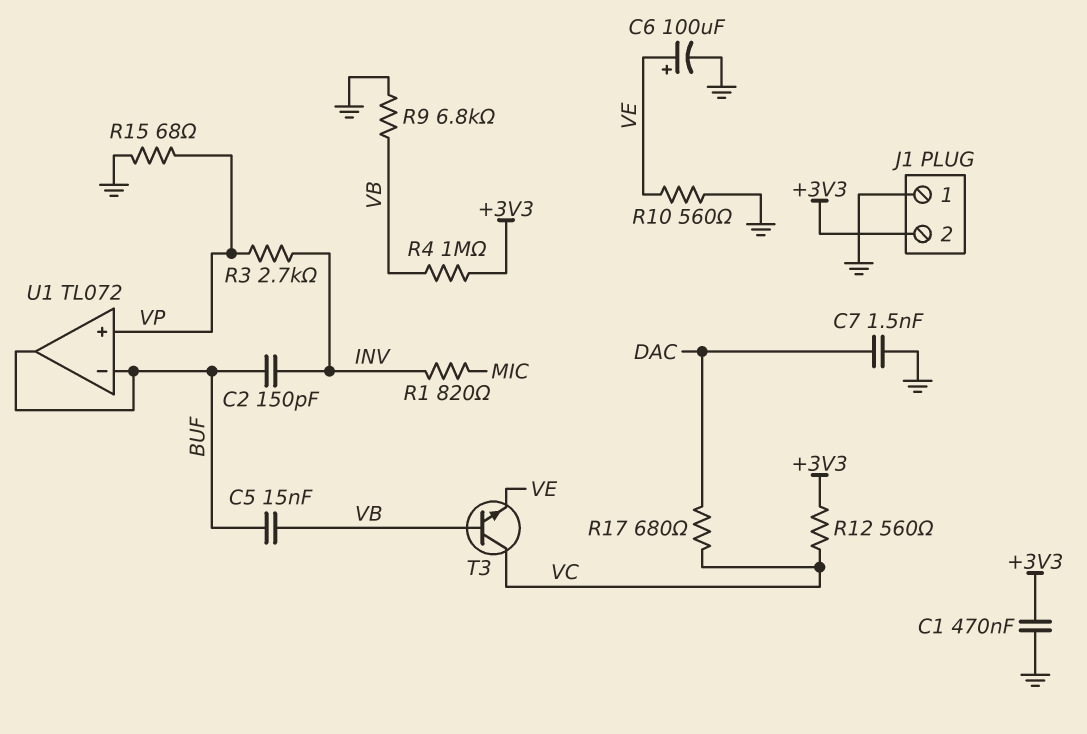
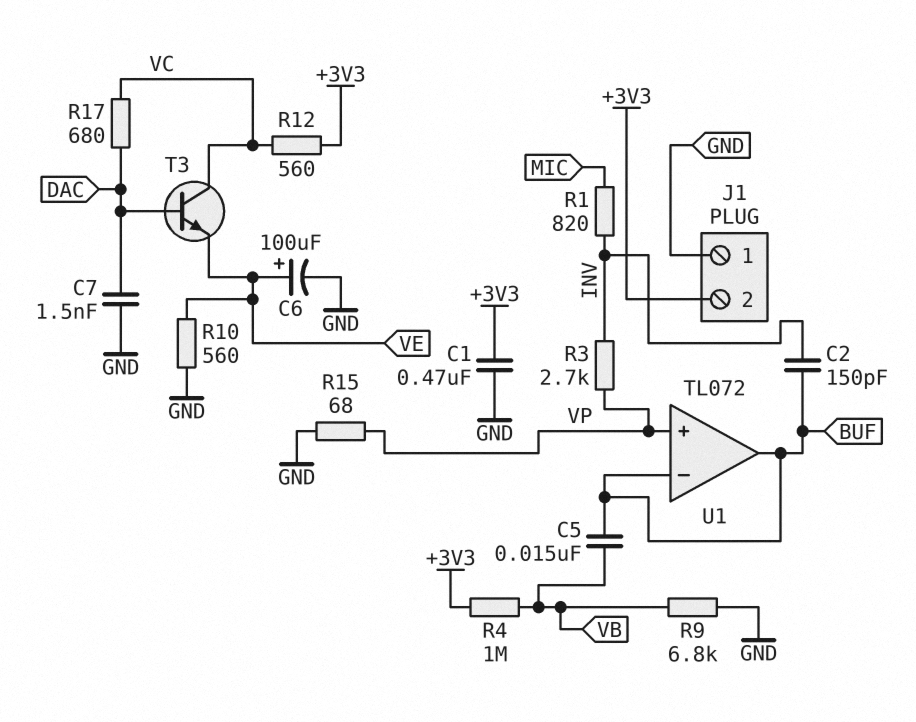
T3: NPN (B VB, C VC, E VE) -> NPN (B DAC, C VC, E VE)

